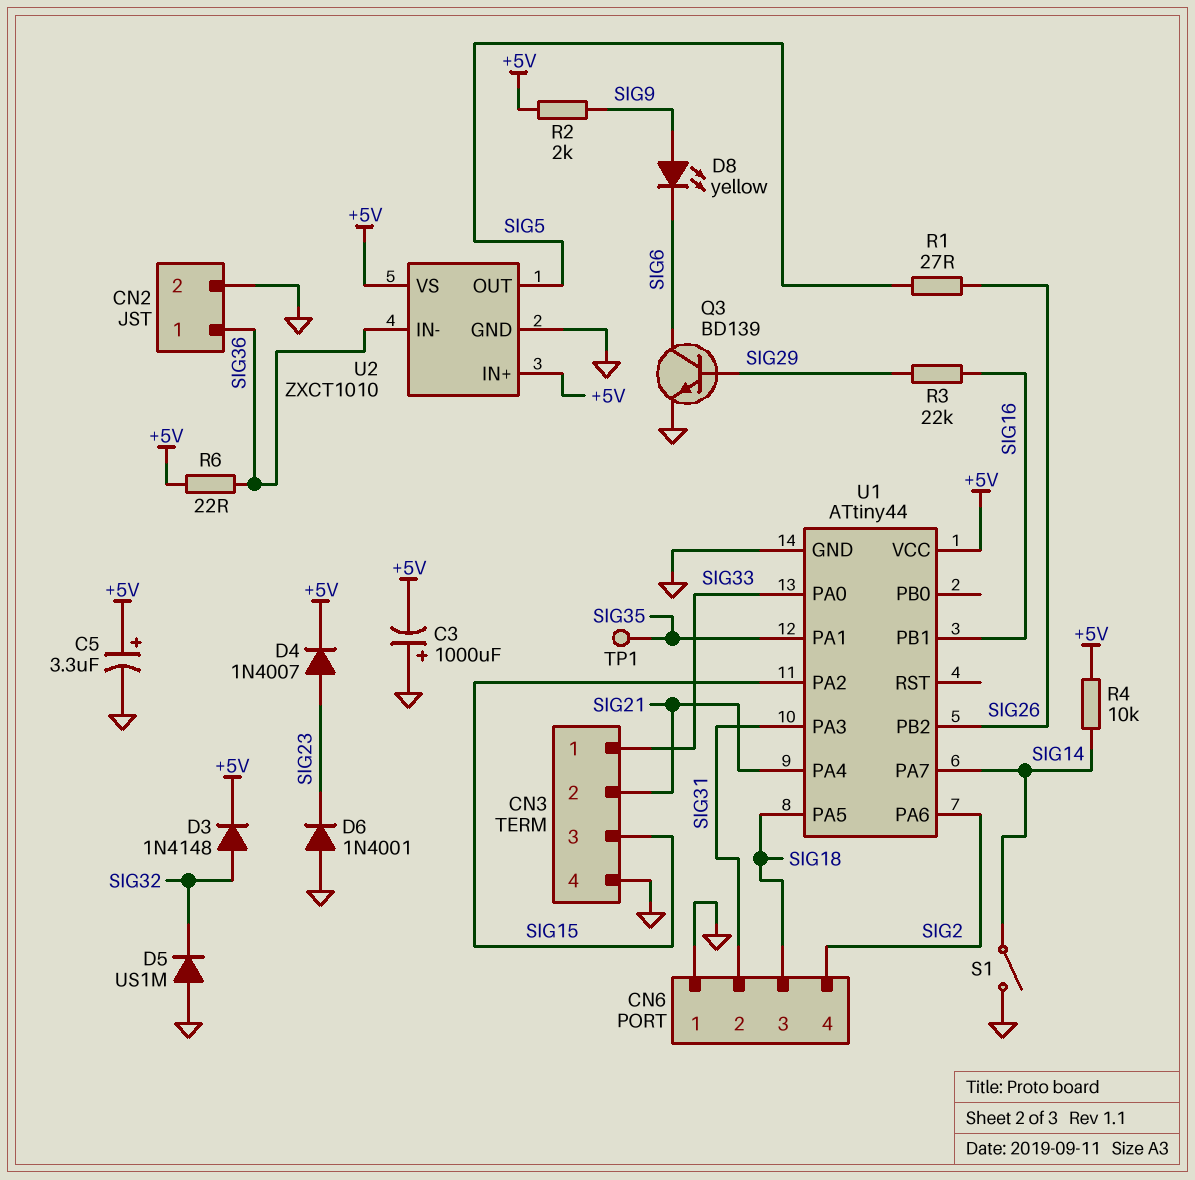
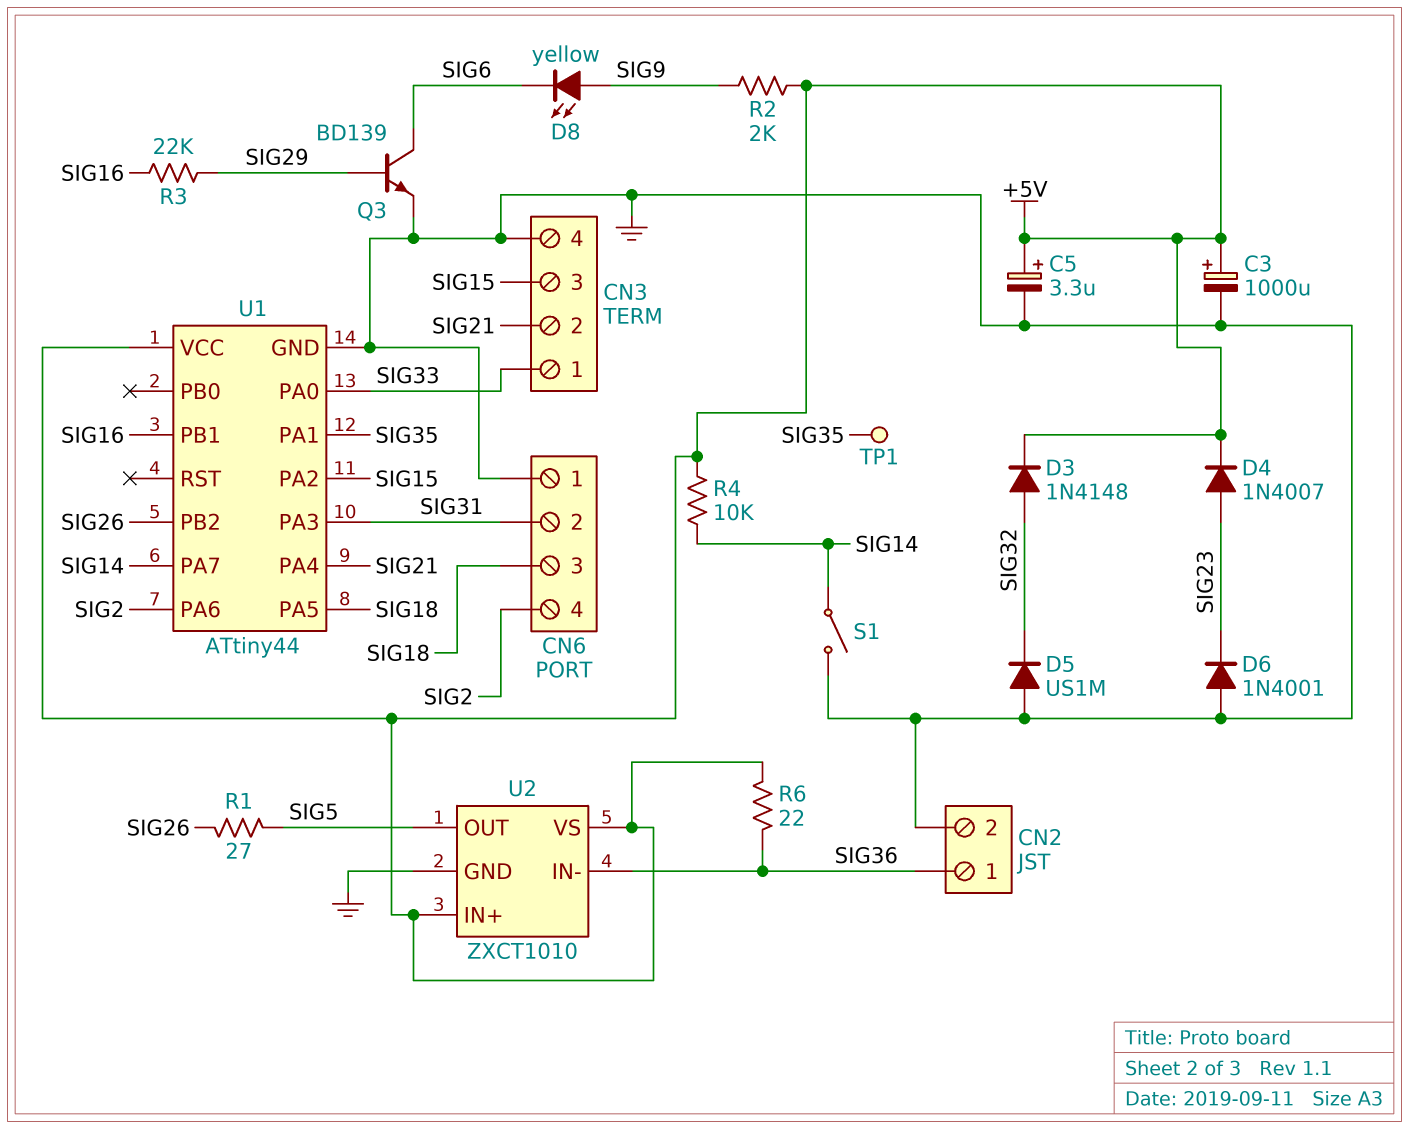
C3: 1000uF (plus GND, minus +5V) -> 1000uF (plus +5V, minus GND)

